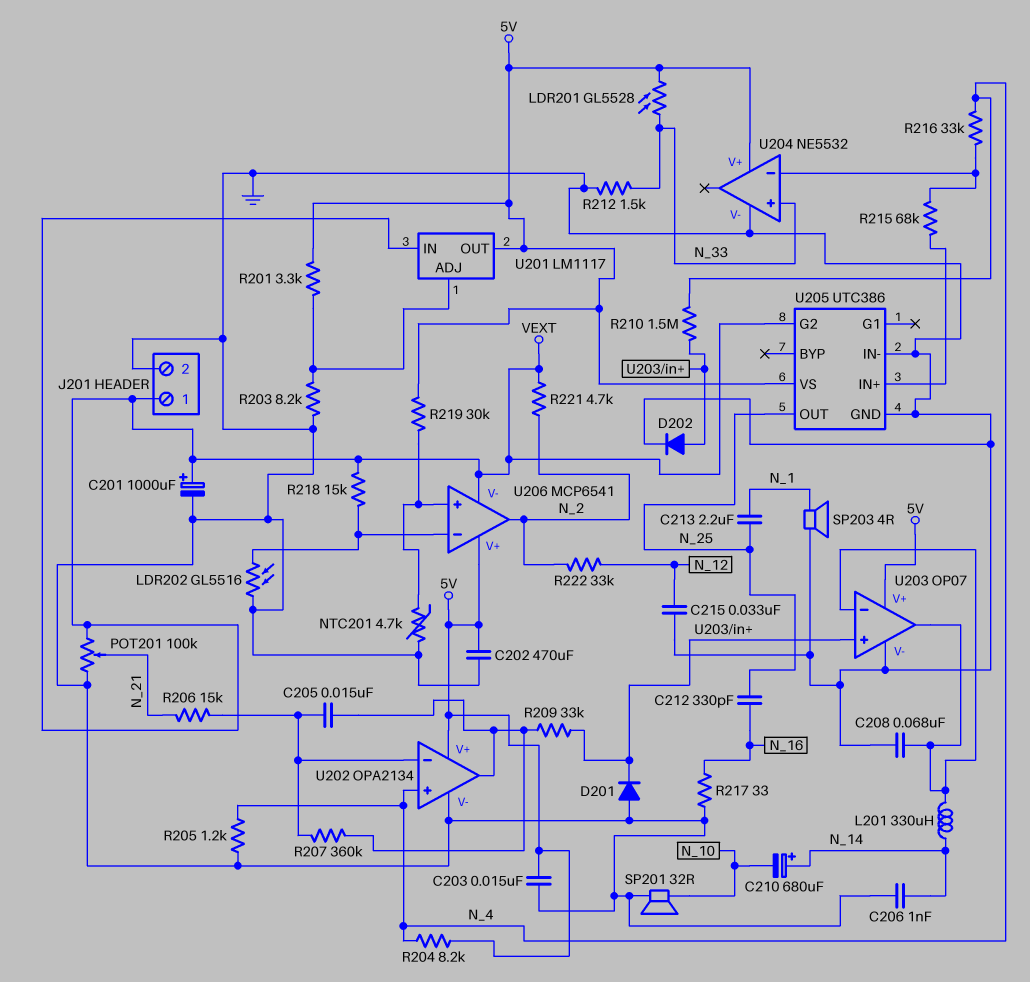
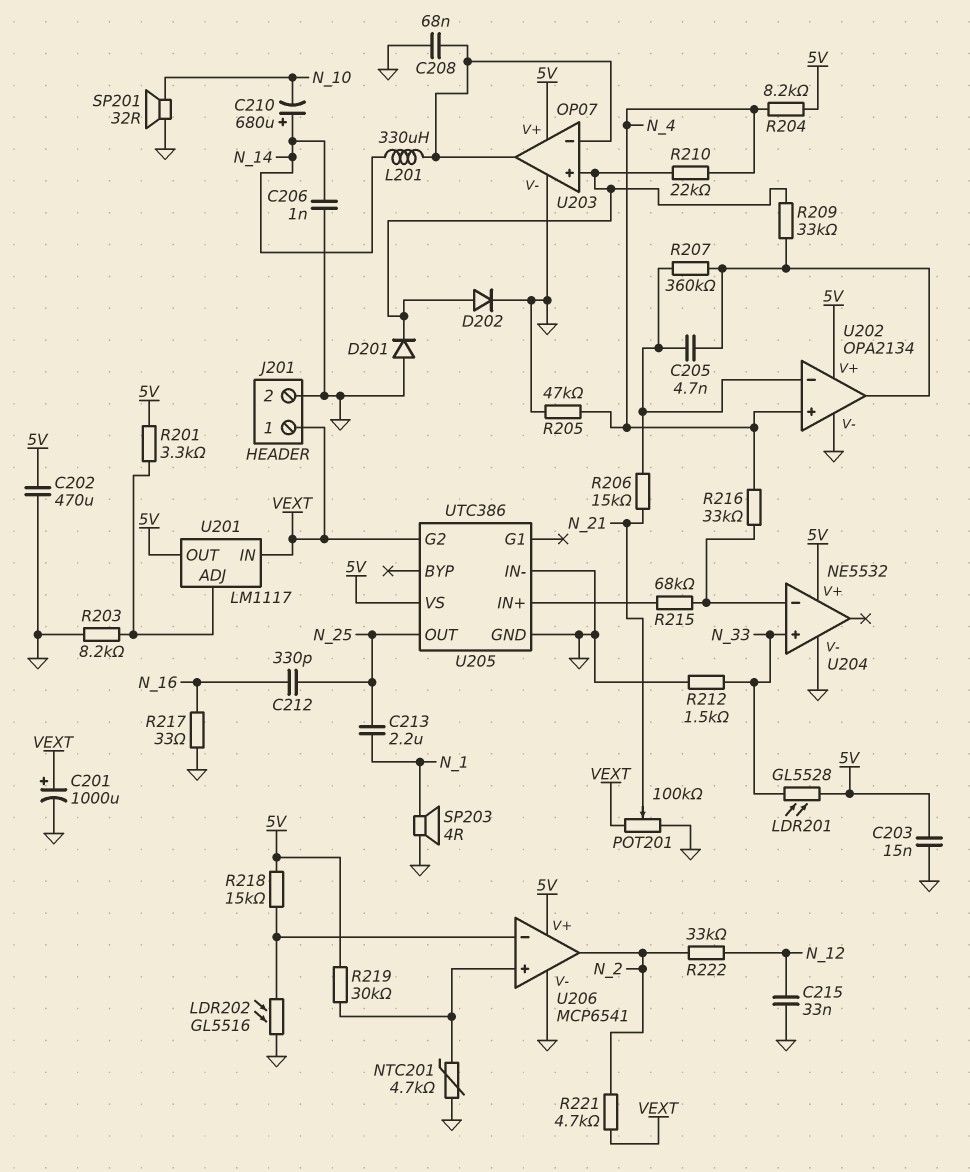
C205: 15nF (U202/in-, U202/out) -> 4.7nF (U202/in-, U202/out)
R205: 1.2k (GND, N_4) -> 47k (GND, N_4)
R210: 1.5M (N_4, U203/in+) -> 22k (N_4, U203/in+)
R218: 15k (U206/in-, VEXT) -> 15k (5V, U206/in-)
U206 pin V-: VEXT -> GND

